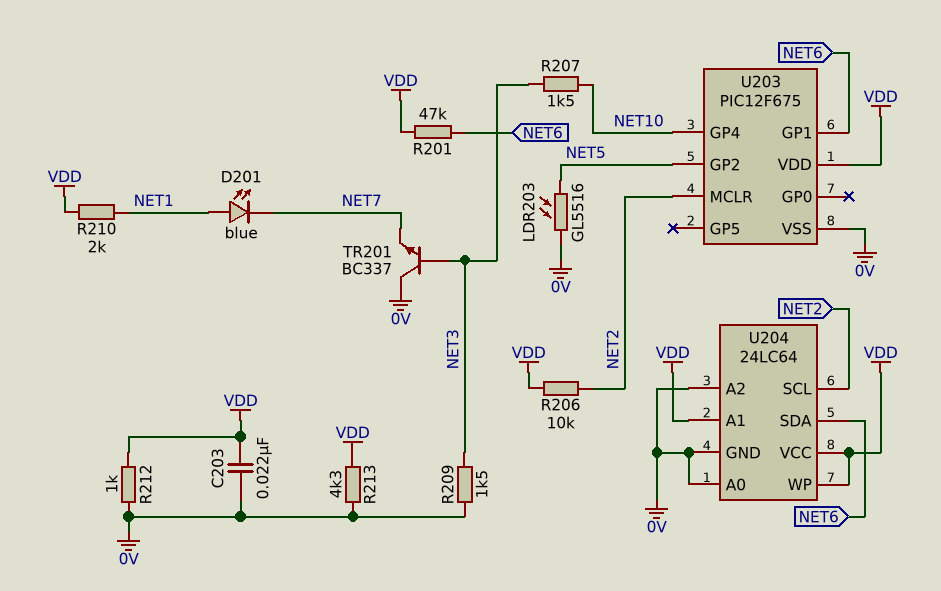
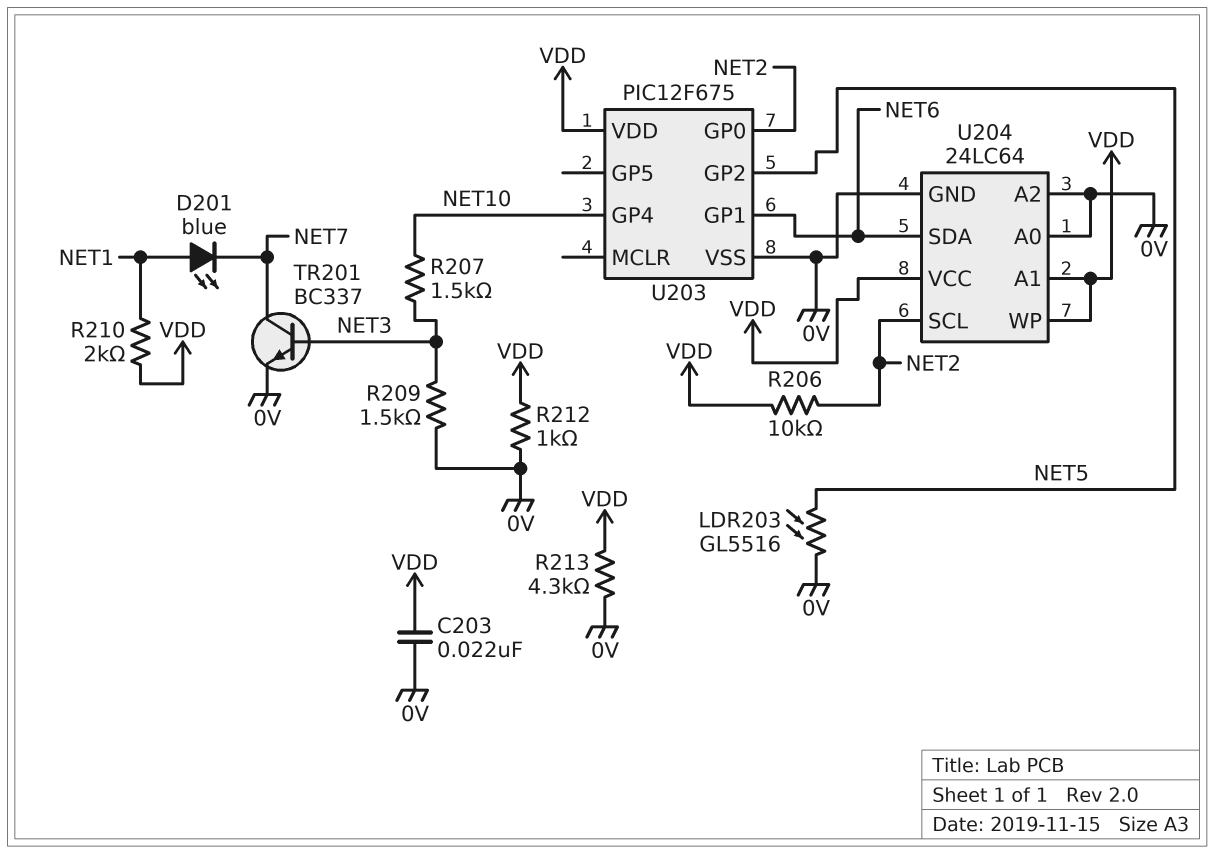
R201: 47k (NET6, VDD) -> none
TR201: NPN BC337 (B NET3, C 0V, E NET7) -> NPN BC337 (B NET3, C NET7, E 0V)
U203 pin GP0: none -> NET2
U203 pin MCLR: NET2 -> none

